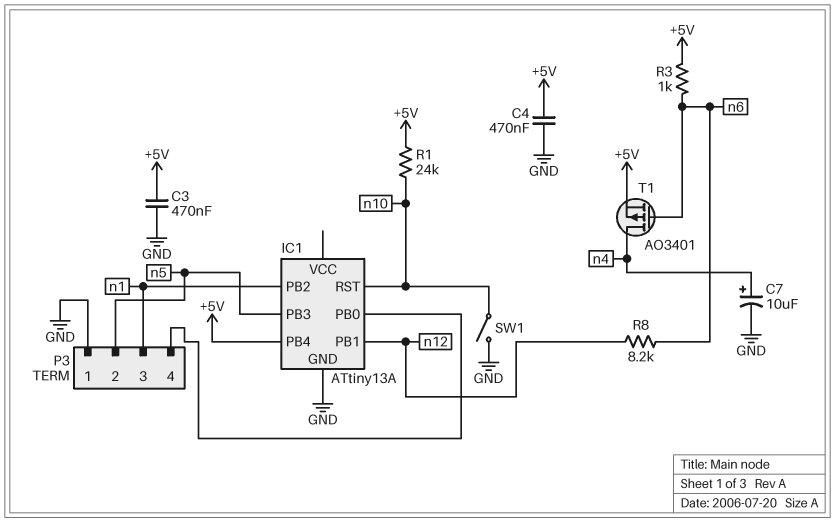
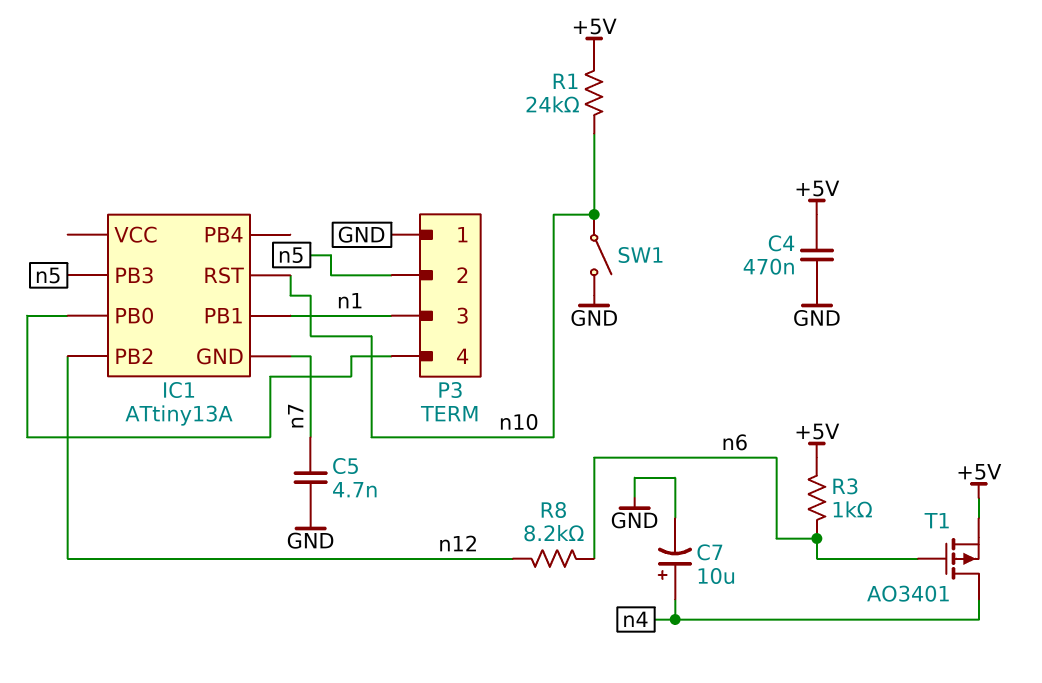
C3: 470nF (+5V, GND) -> none
C5: none -> 4.7nF (GND, n7)
IC1 pin GND: GND -> n7
IC1 pin PB1: n12 -> n1
IC1 pin PB2: n1 -> n12
IC1 pin PB4: +5V -> none

